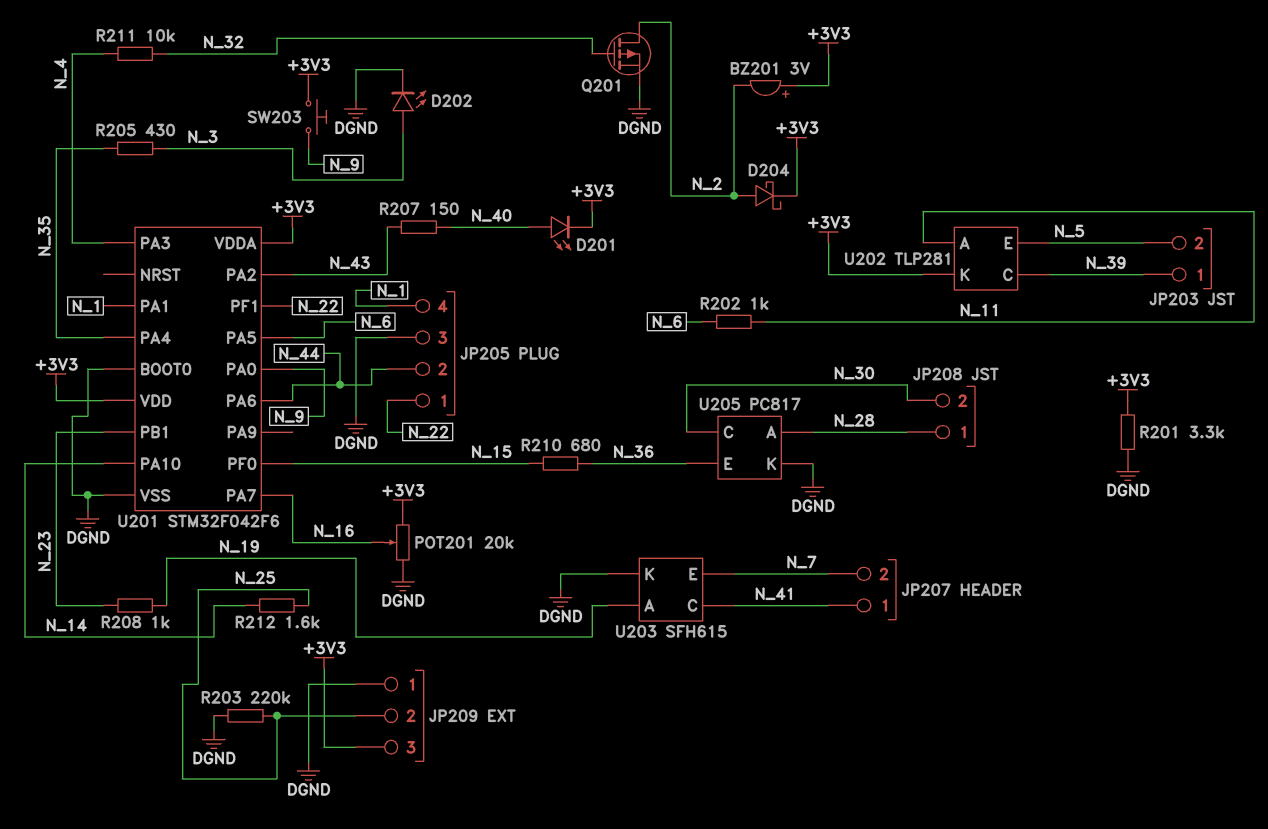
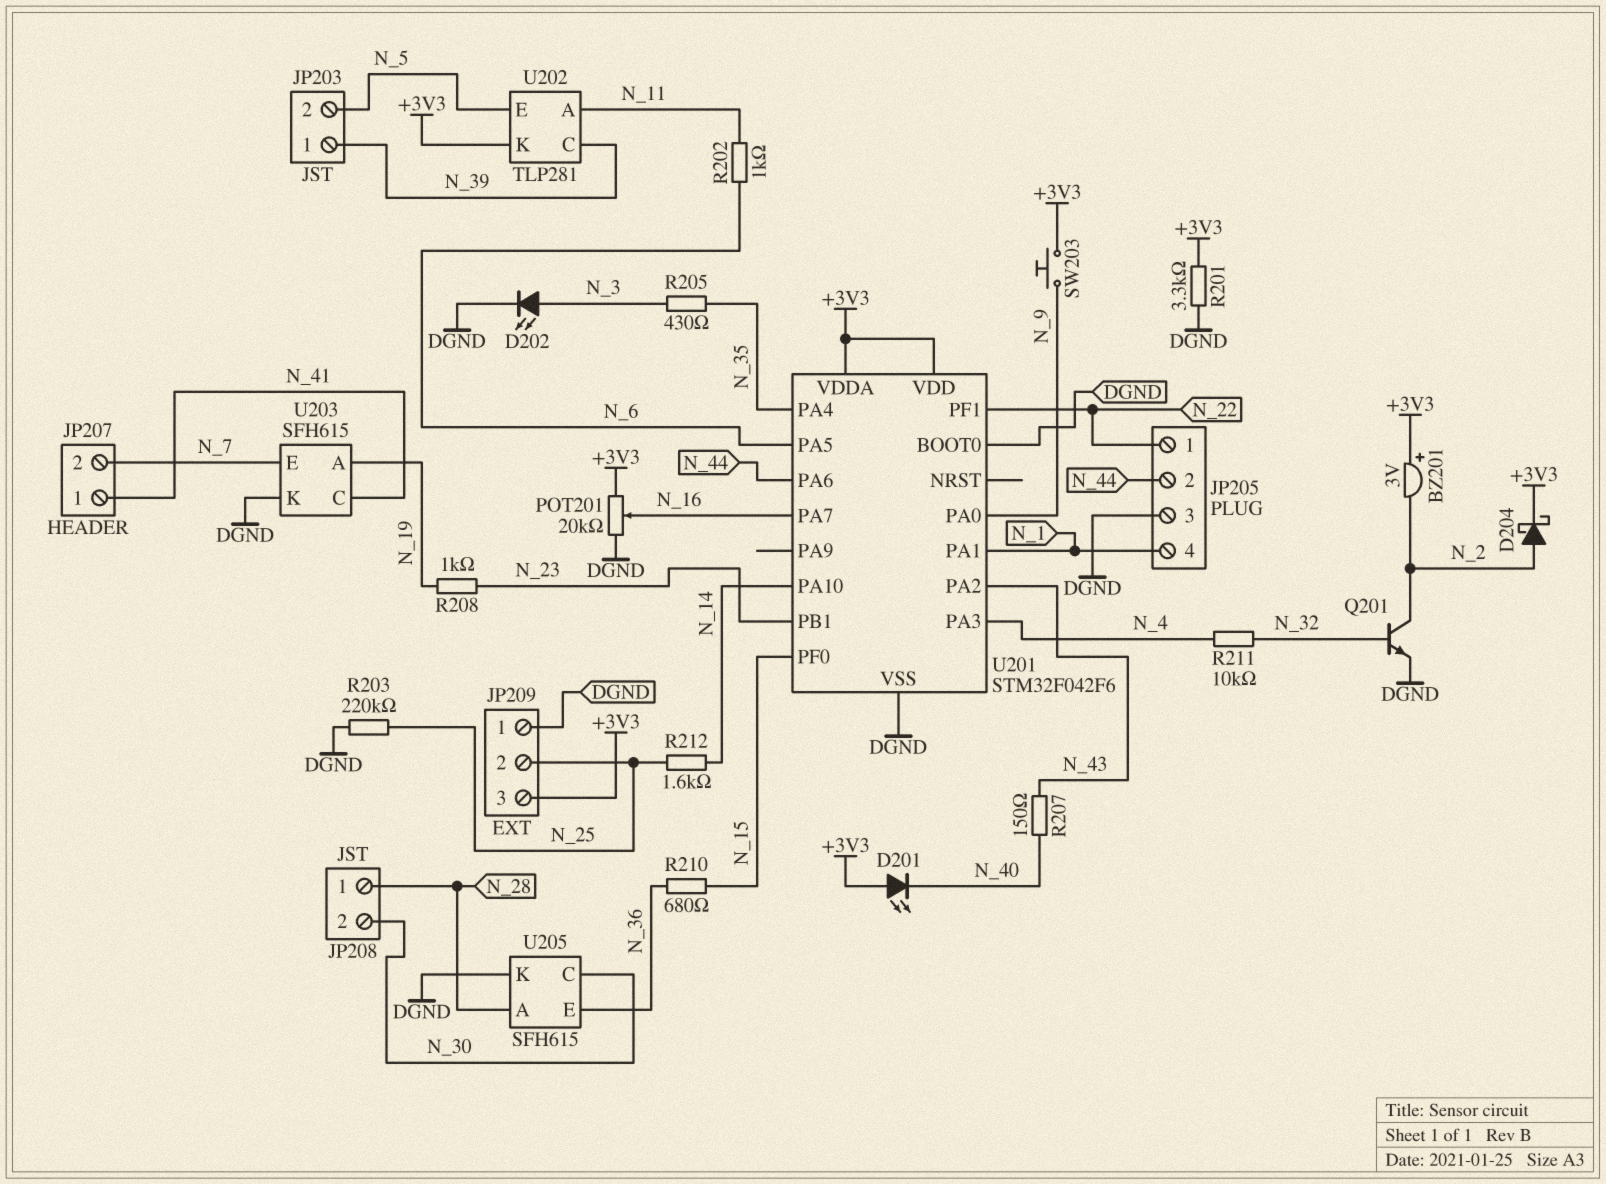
D201: LED (A N_40, K +3V3) -> LED (A +3V3, K N_40)
Q201: PMOS (G N_32, D N_2, S DGND) -> NPN (B N_32, C N_2, E DGND)
U205: PC817 -> SFH615

